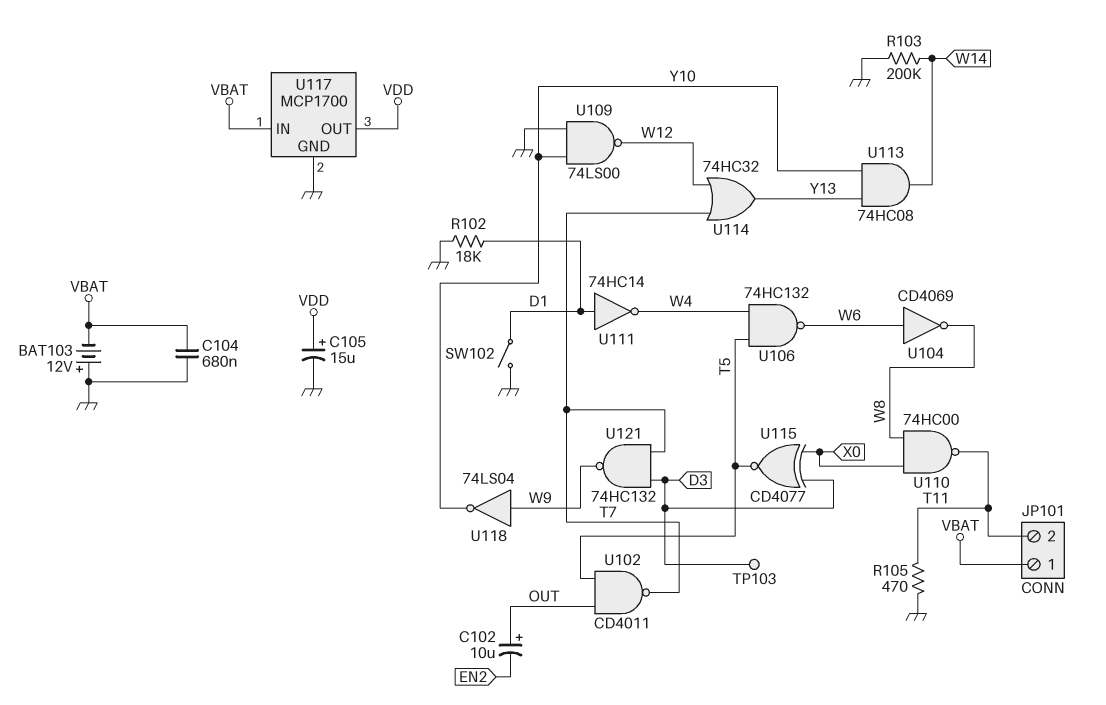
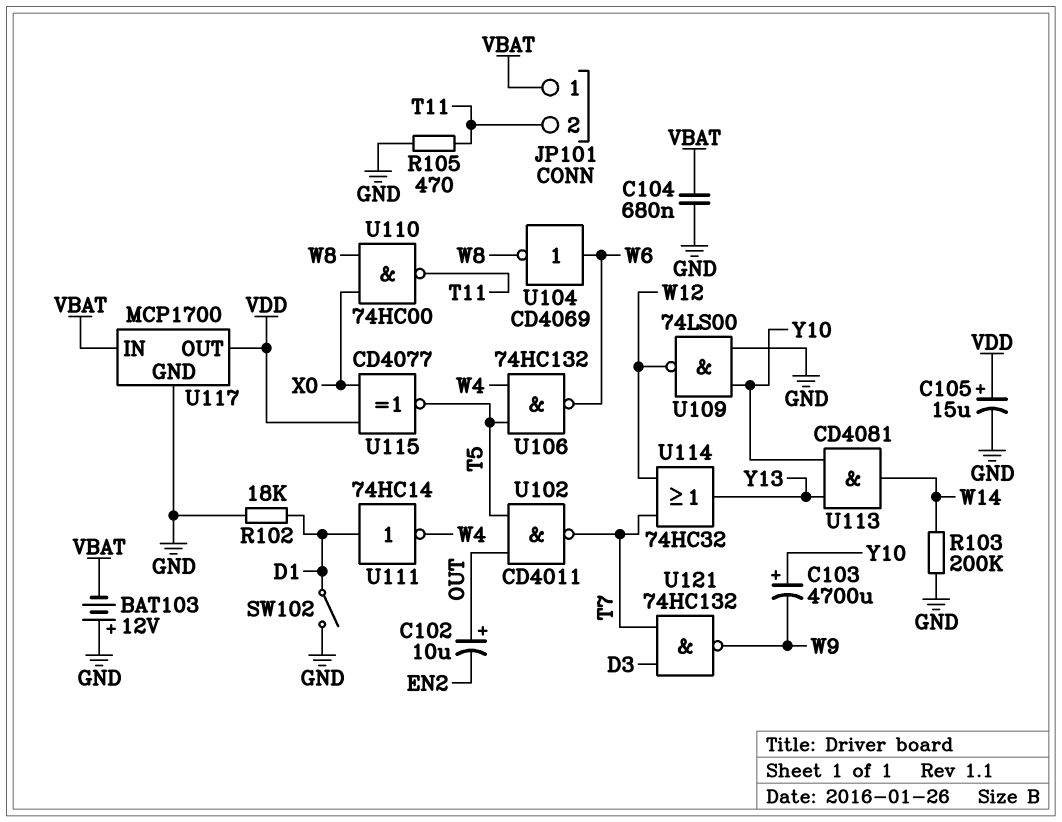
C103: none -> 4700uF (plus Y10, minus W9)
TP103: test point (D3) -> none
U113: AND 74HC08 (in Y10, in Y13, out W14) -> AND CD4081 (in Y10, in Y13, out W14)
U115: XNOR CD4077 (in D3, in X0, out T5) -> XNOR CD4077 (in VDD, in X0, out T5)
U118: NOT 74LS04 (in W9, out Y10) -> none

